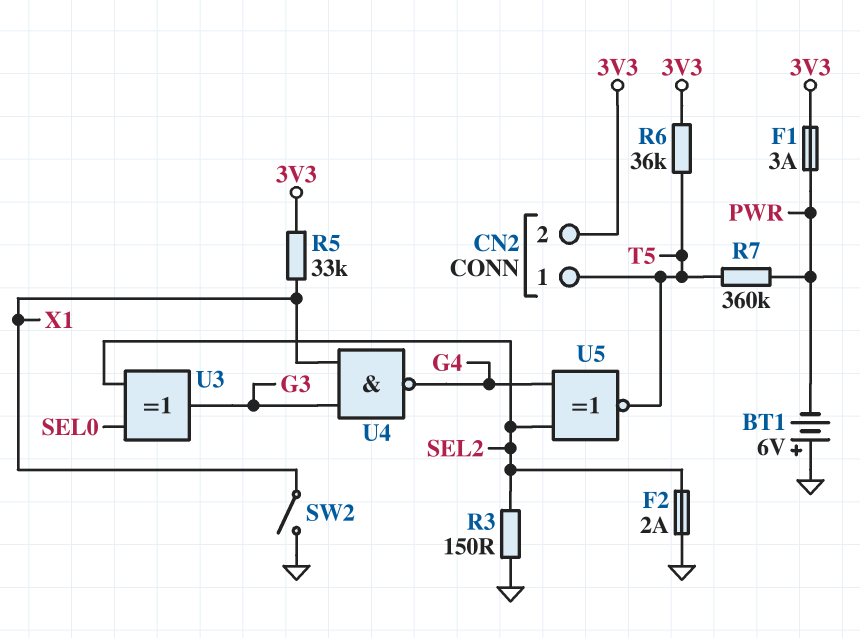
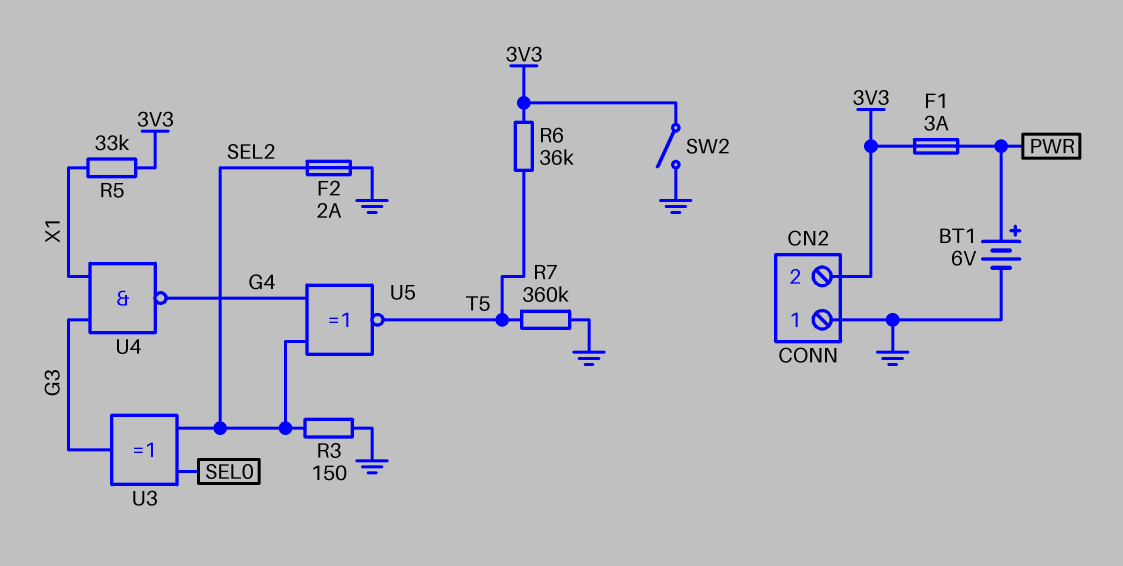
BT1: 6V (plus GND, minus PWR) -> 6V (plus PWR, minus GND)
CN2 pin 1: T5 -> GND
R7: 360k (PWR, T5) -> 360k (GND, T5)
SW2: switch (GND, X1) -> switch (3V3, GND)

